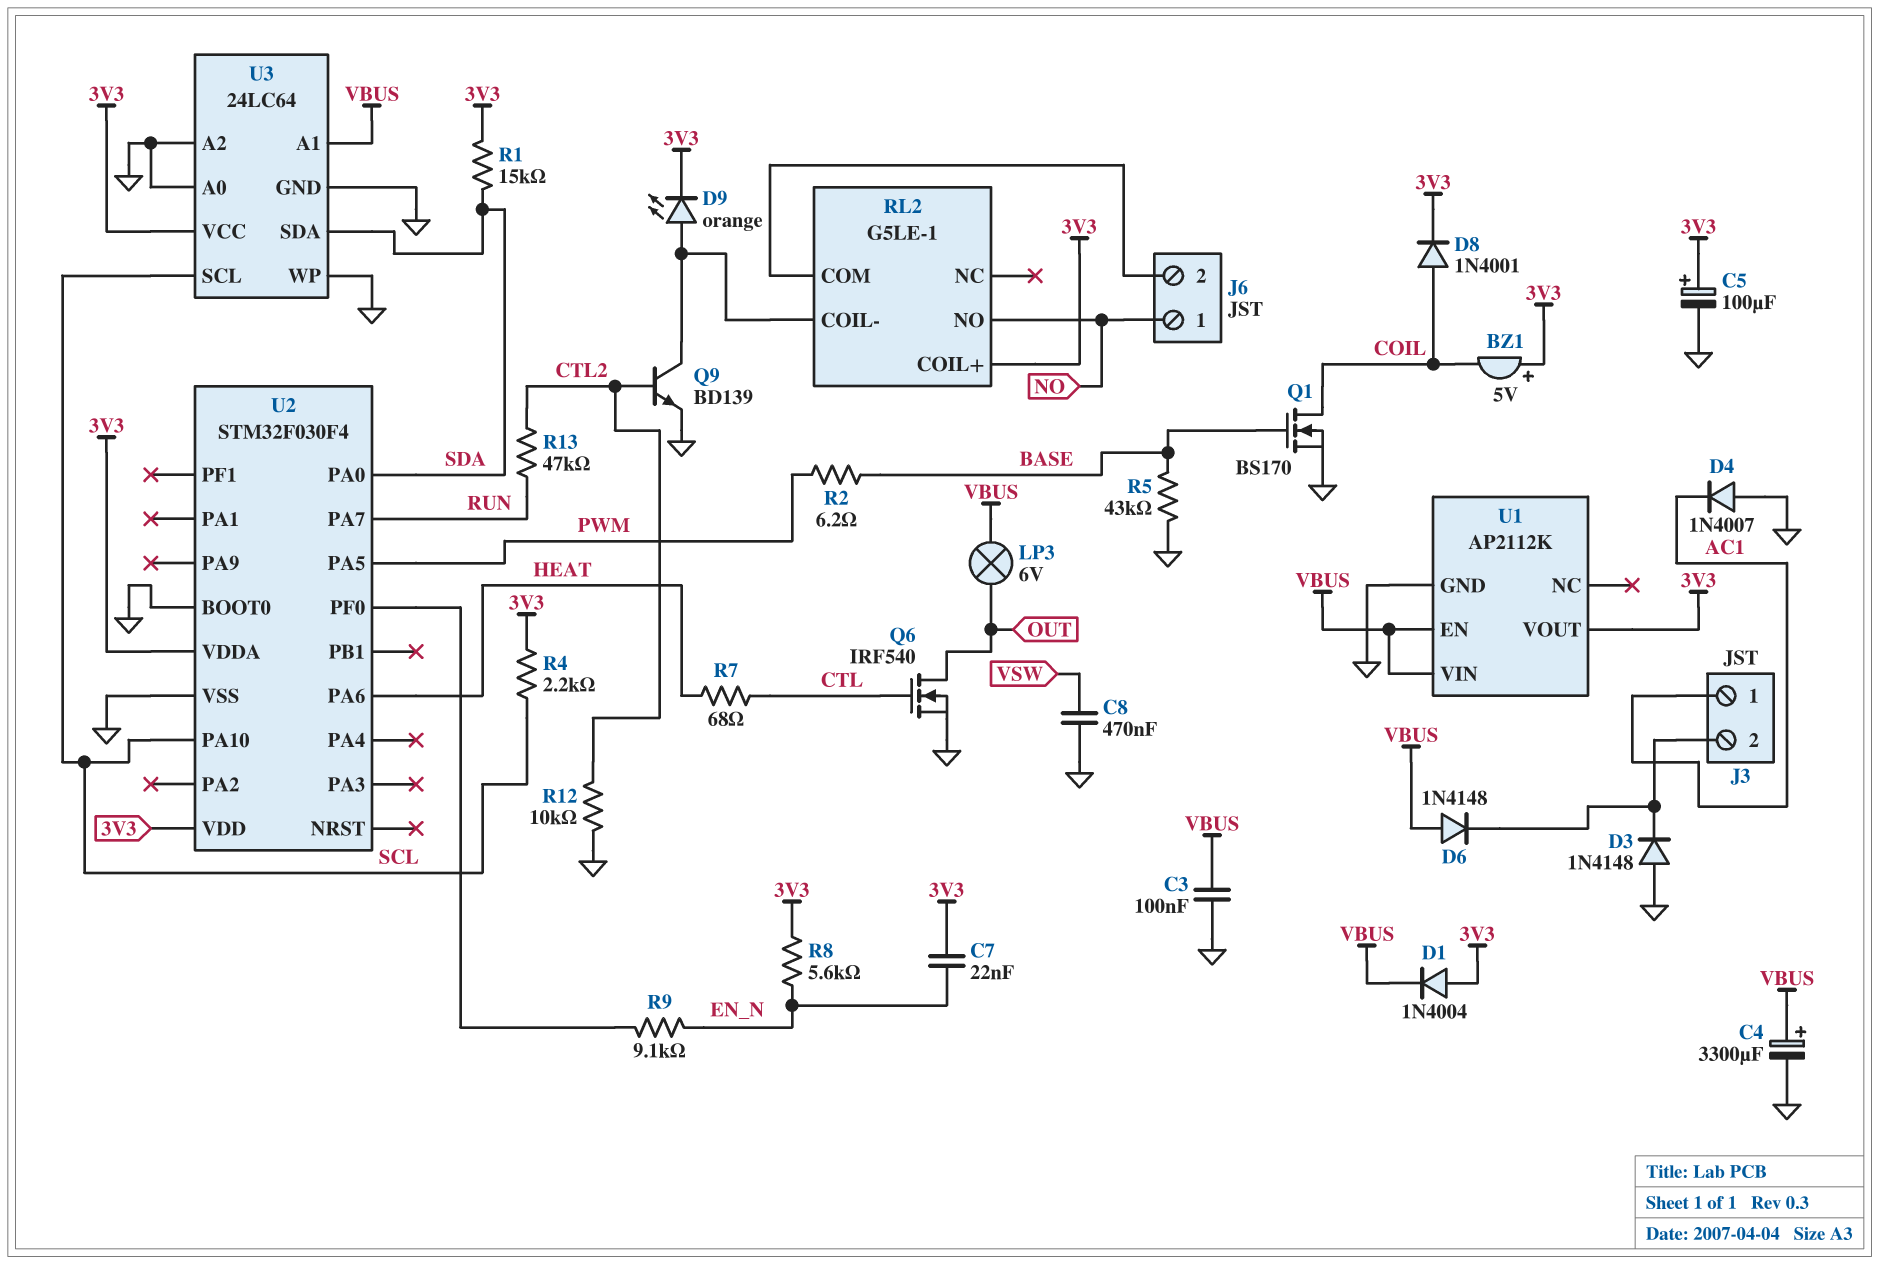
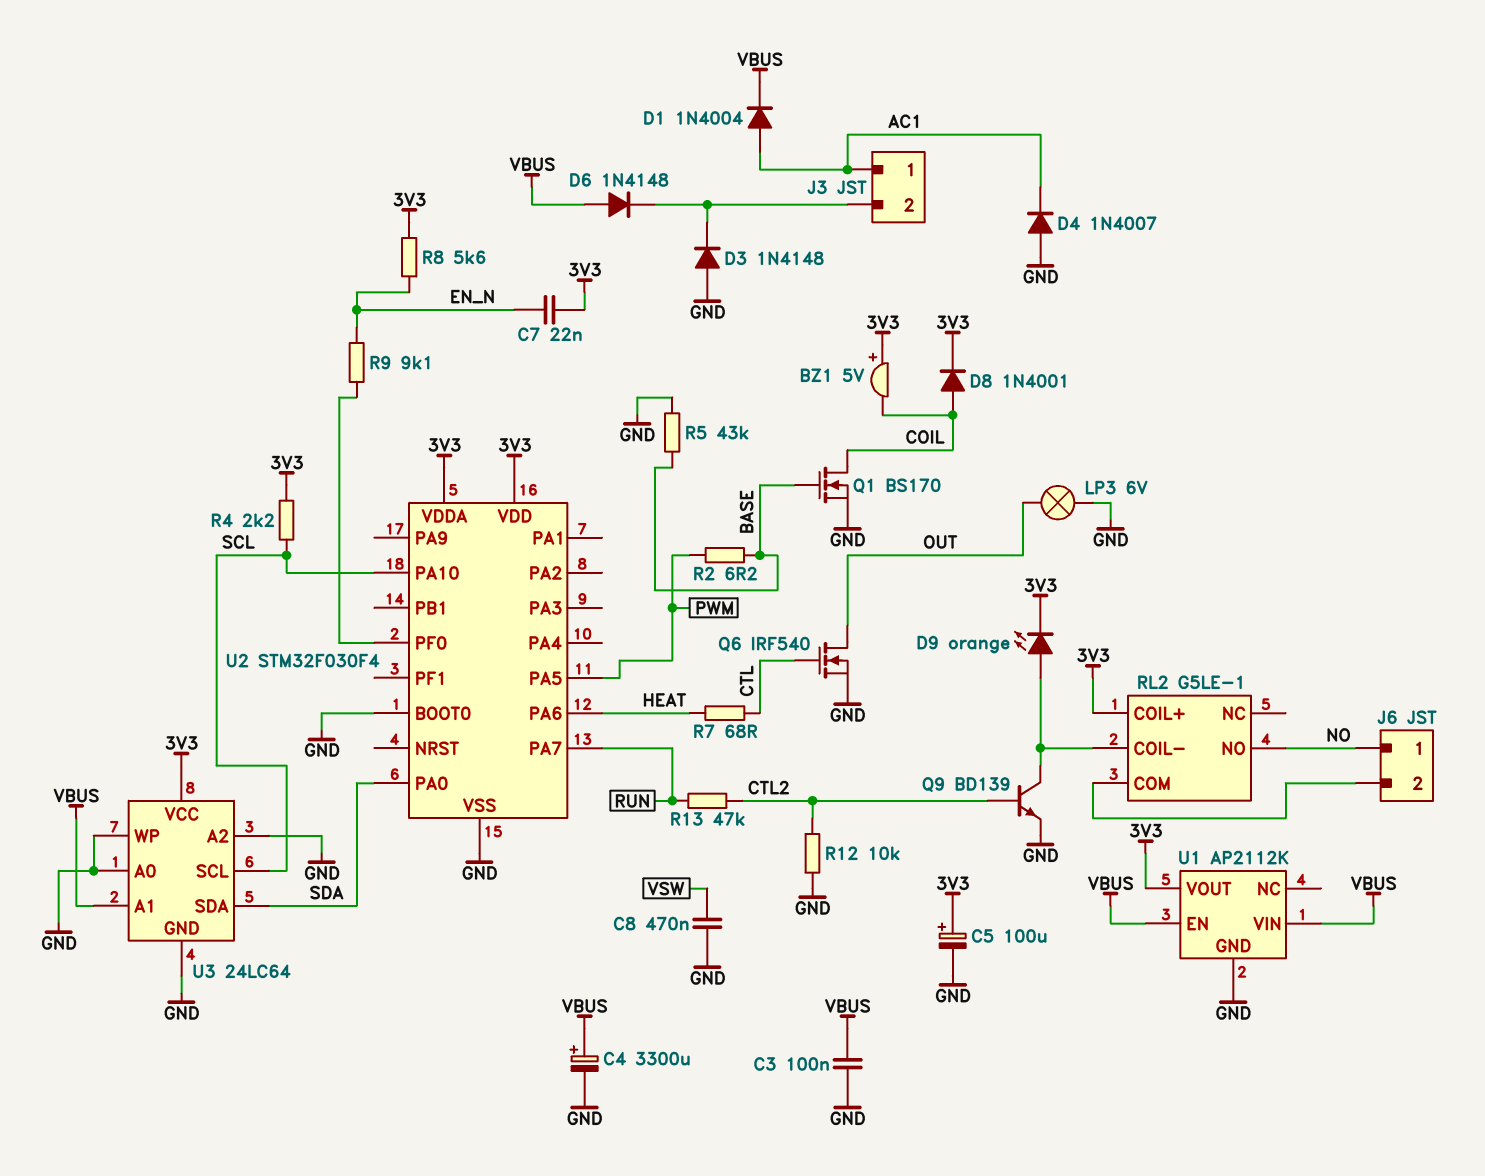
D1: diode 1N4004 (A 3V3, K VBUS) -> diode 1N4004 (A AC1, K VBUS)
LP3: lamp 6V (OUT, VBUS) -> lamp 6V (GND, OUT)
R1: 15k (3V3, SDA) -> none

